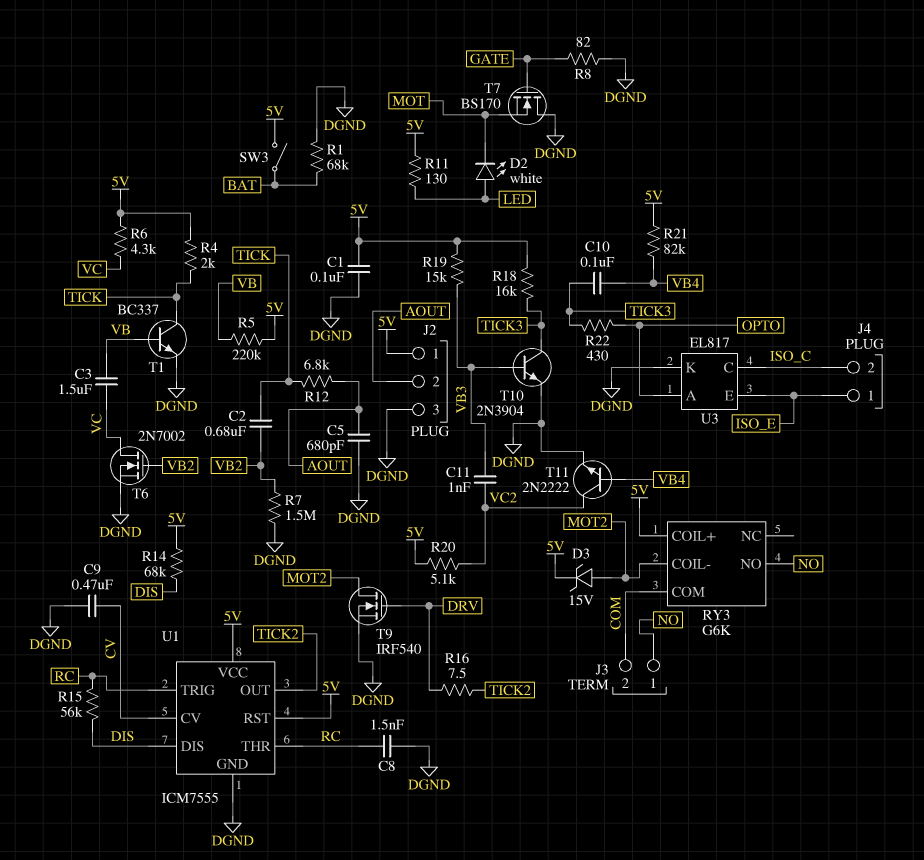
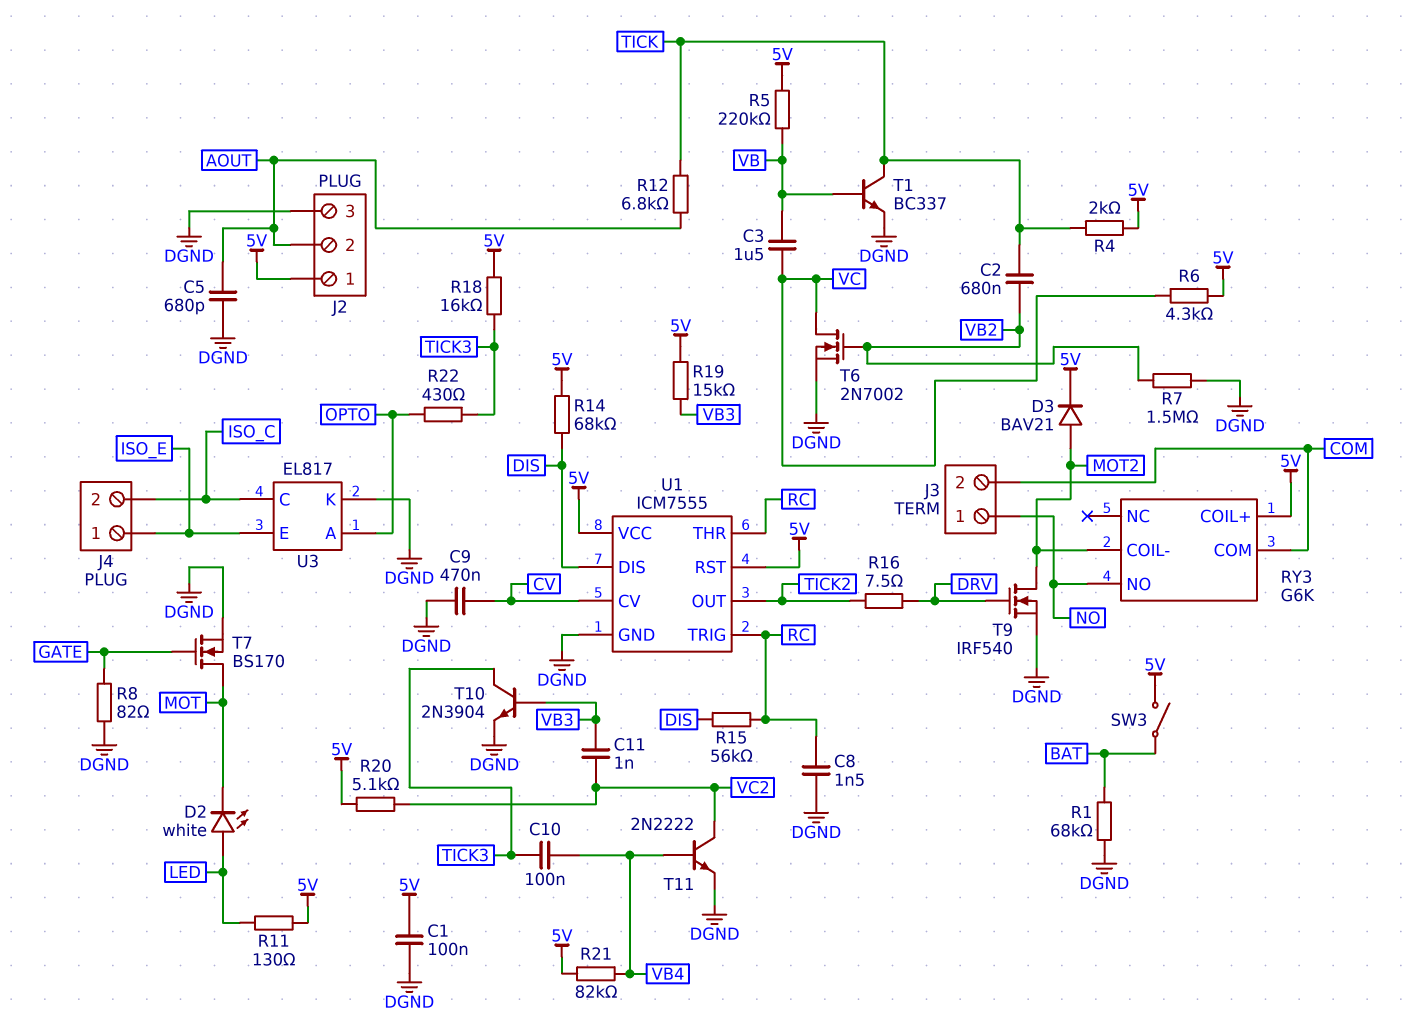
D3: zener 15V (A MOT2, K 5V) -> diode BAV21 (A MOT2, K 5V)
T7: NMOS BS170 (G GATE, D DGND, S MOT) -> NMOS BS170 (G GATE, D MOT, S DGND)

